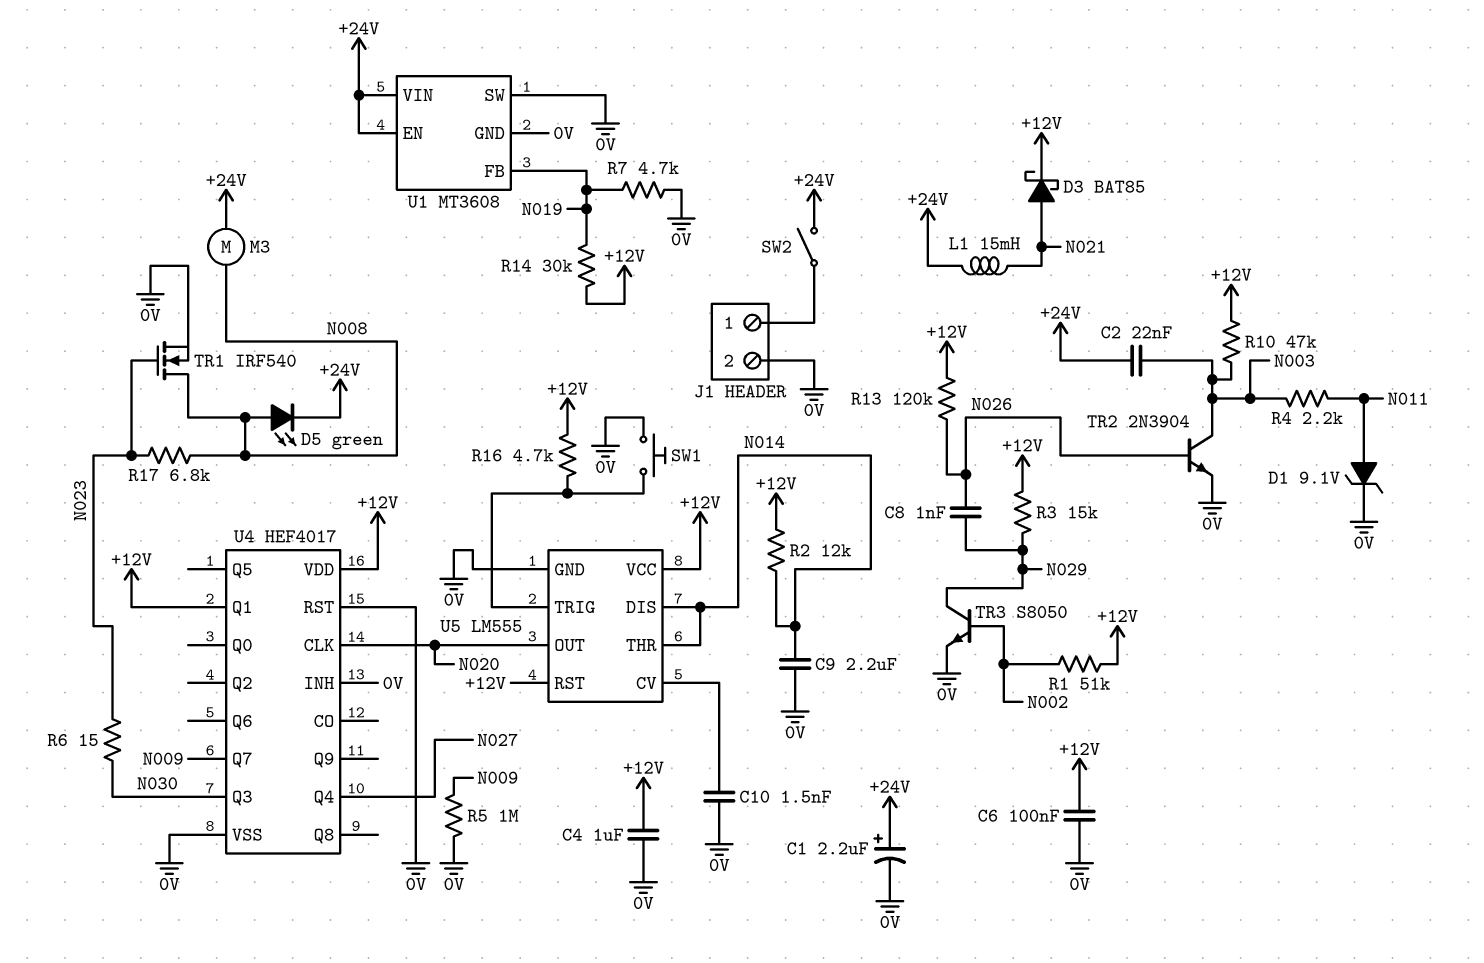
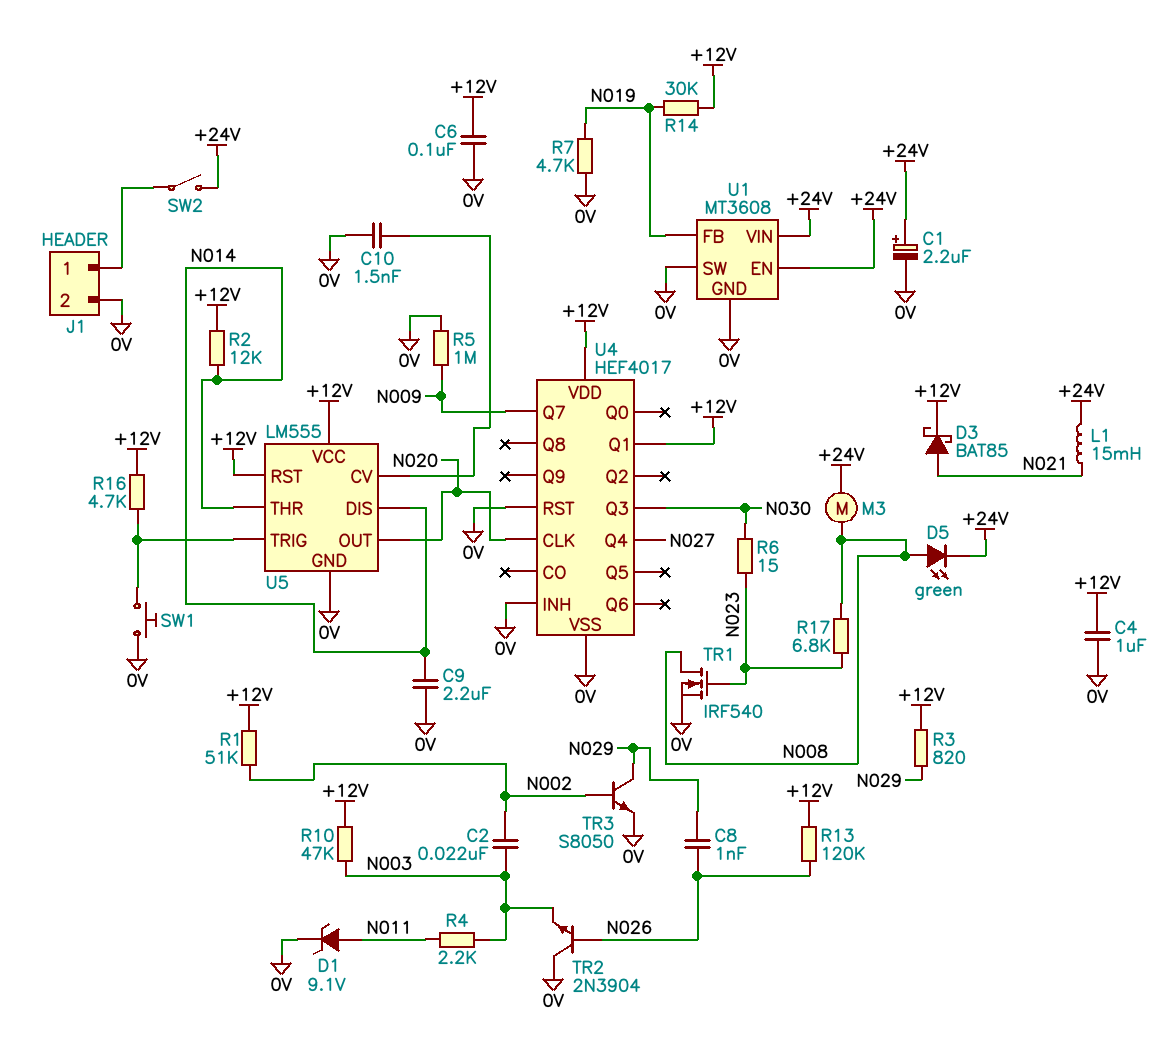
C2: 22nF (+24V, N003) -> 22nF (N002, N003)
R3: 15k (+12V, N029) -> 820 (+12V, N029)
TR2: NPN 2N3904 (B N026, C N003, E 0V) -> NPN 2N3904 (B N026, C 0V, E N003)

